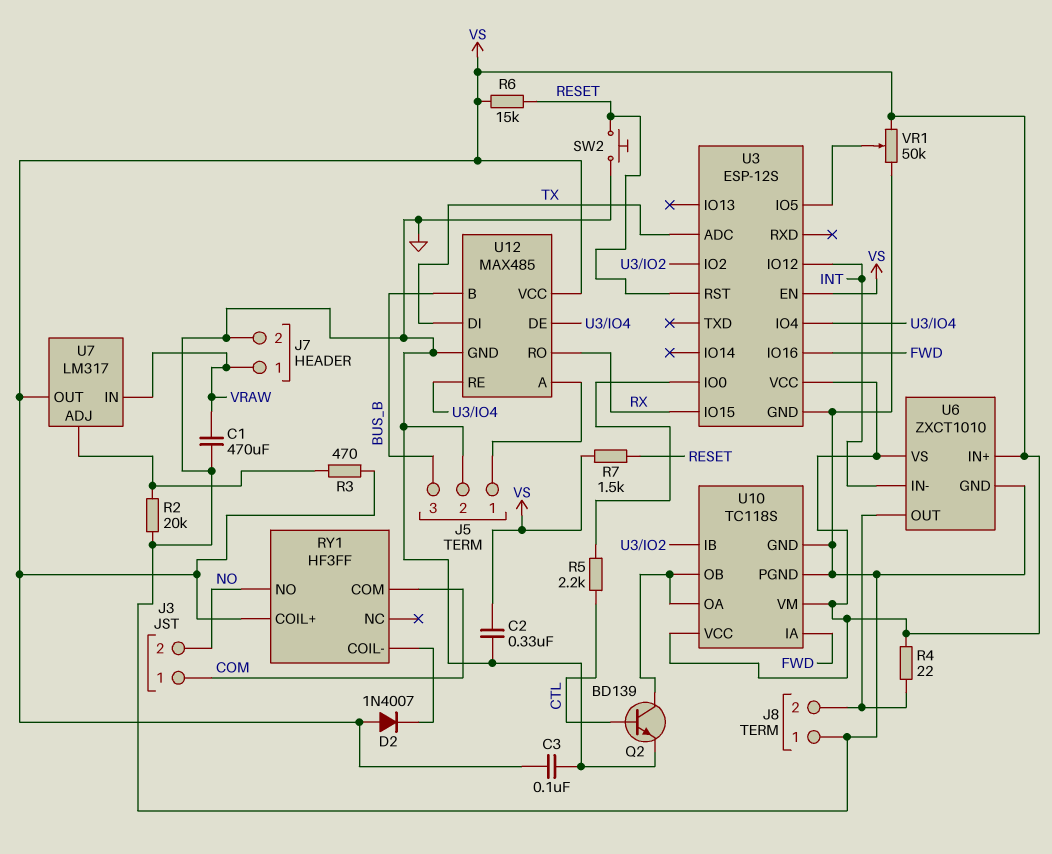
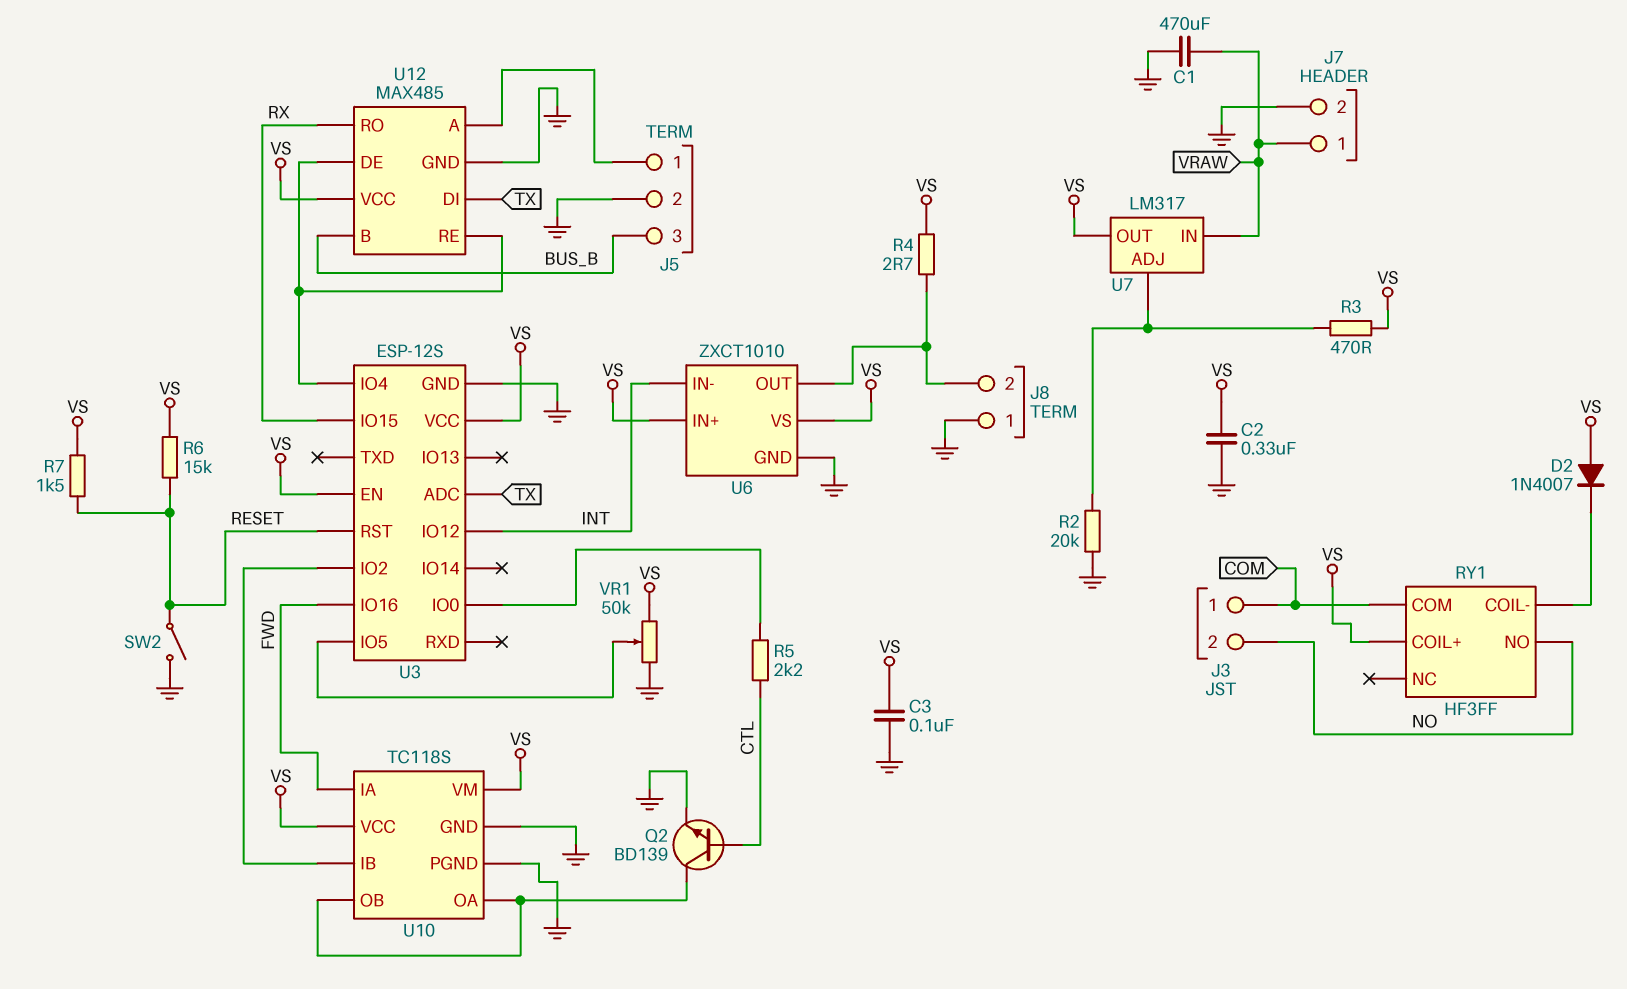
R4: 22 (J8/2, VS) -> 2.7 (J8/2, VS)
SW2: button (GND, RESET) -> switch (GND, RESET)

